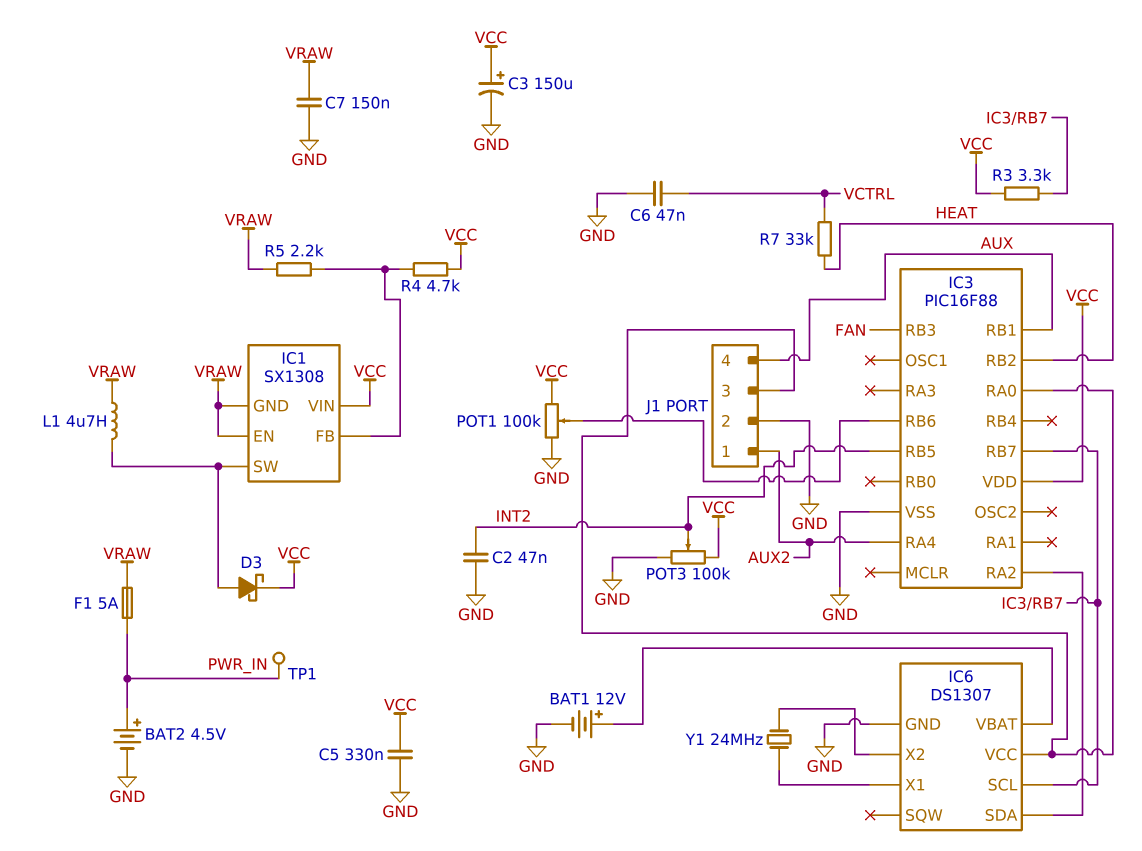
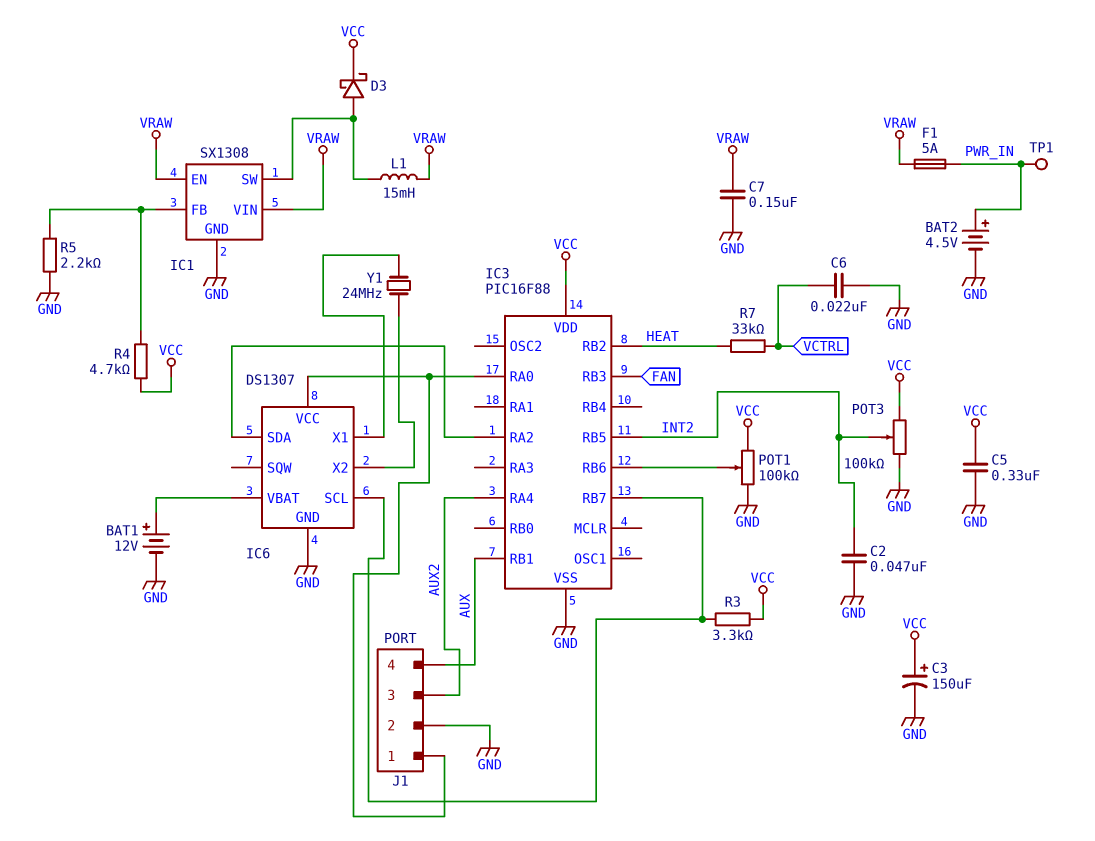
C6: 47nF (GND, VCTRL) -> 22nF (GND, VCTRL)
IC1 pin GND: VRAW -> GND
IC1 pin VIN: VCC -> VRAW
J1 pin 1: AUX2 -> IC3/RA0
J1 pin 3: IC3/RA0 -> AUX2
L1: 4.7uH (IC1/SW, VRAW) -> 15mH (IC1/SW, VRAW)
R5: 2.2k (IC1/FB, VRAW) -> 2.2k (GND, IC1/FB)

